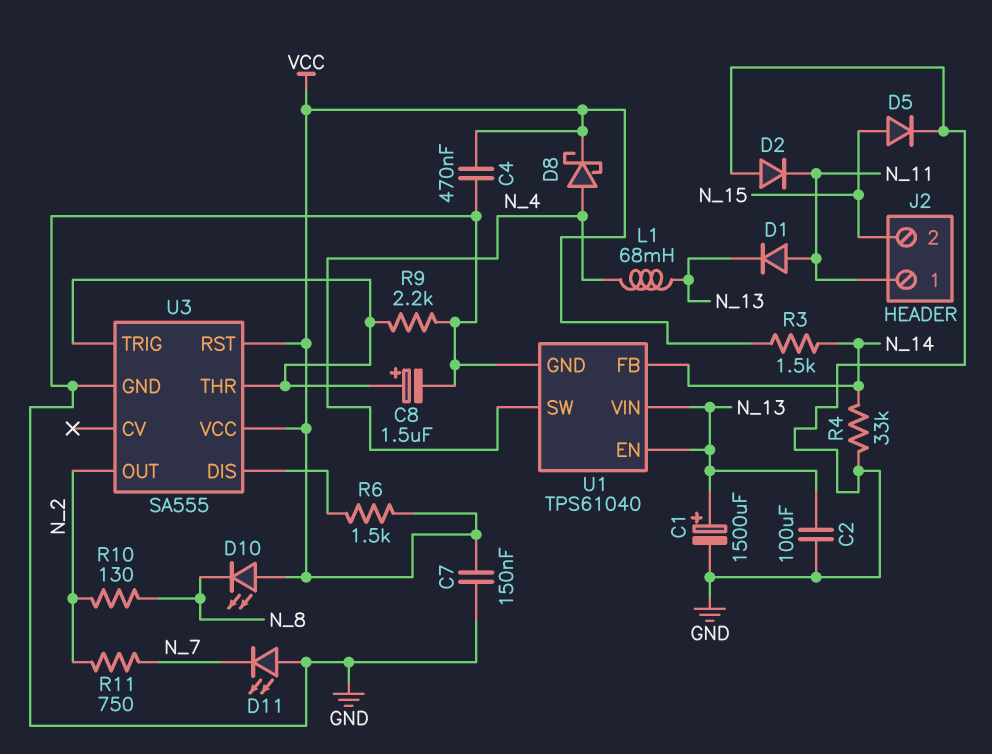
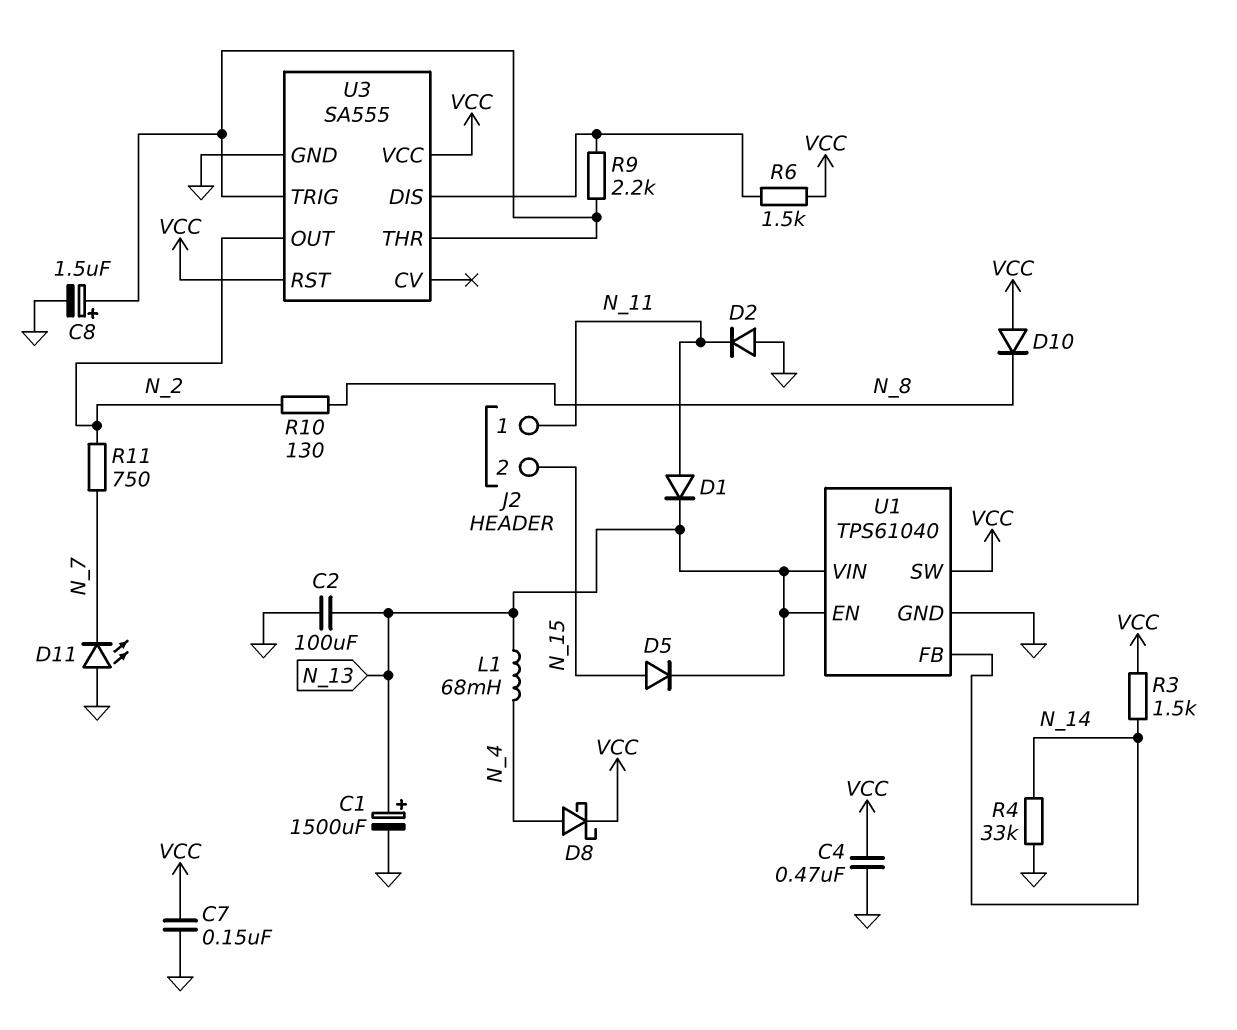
D5: diode (A N_15, K GND) -> diode (A N_15, K N_13)
D10: LED (A VCC, K N_8) -> diode (A VCC, K N_8)
R9: 2.2k (GND, U3/THR) -> 2.2k (U3/DIS, U3/THR)
U1 pin SW: N_4 -> VCC

